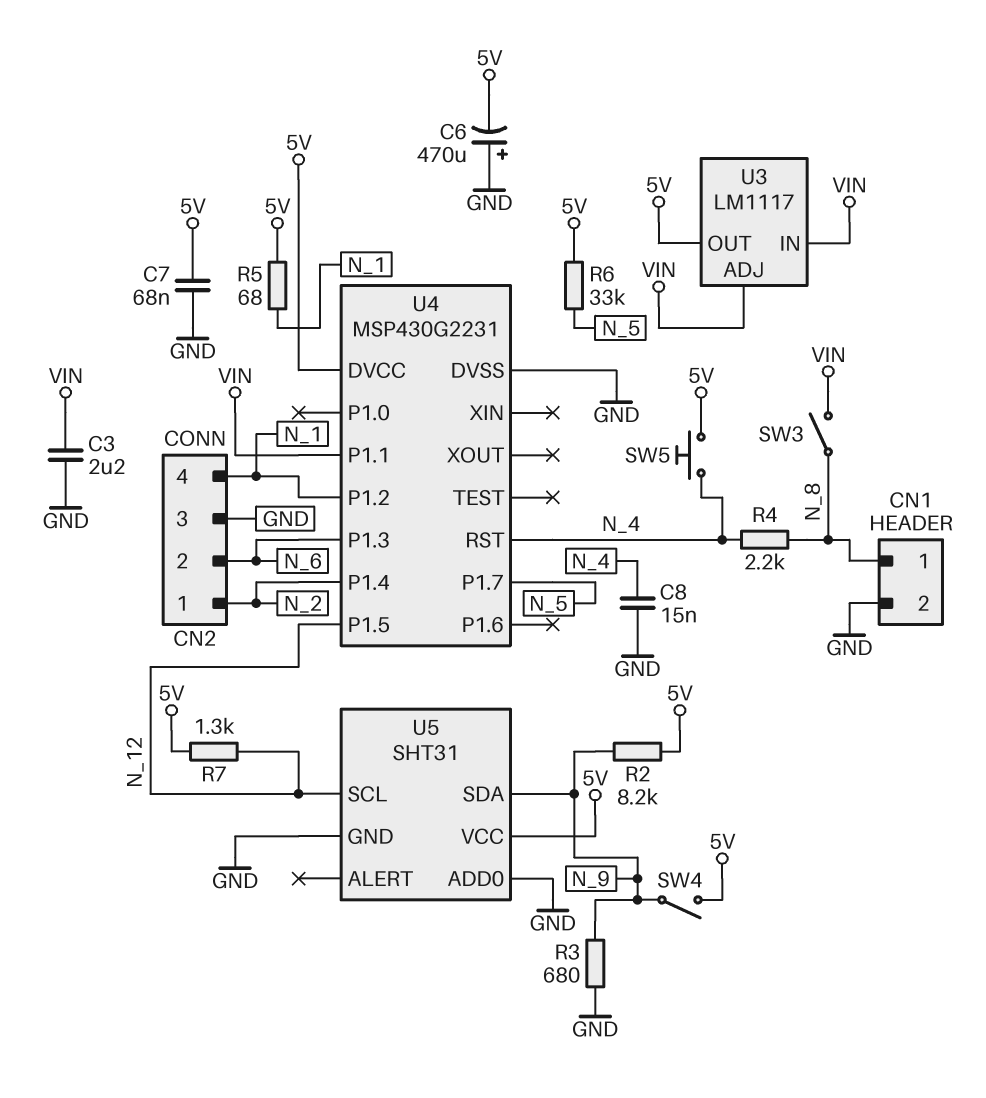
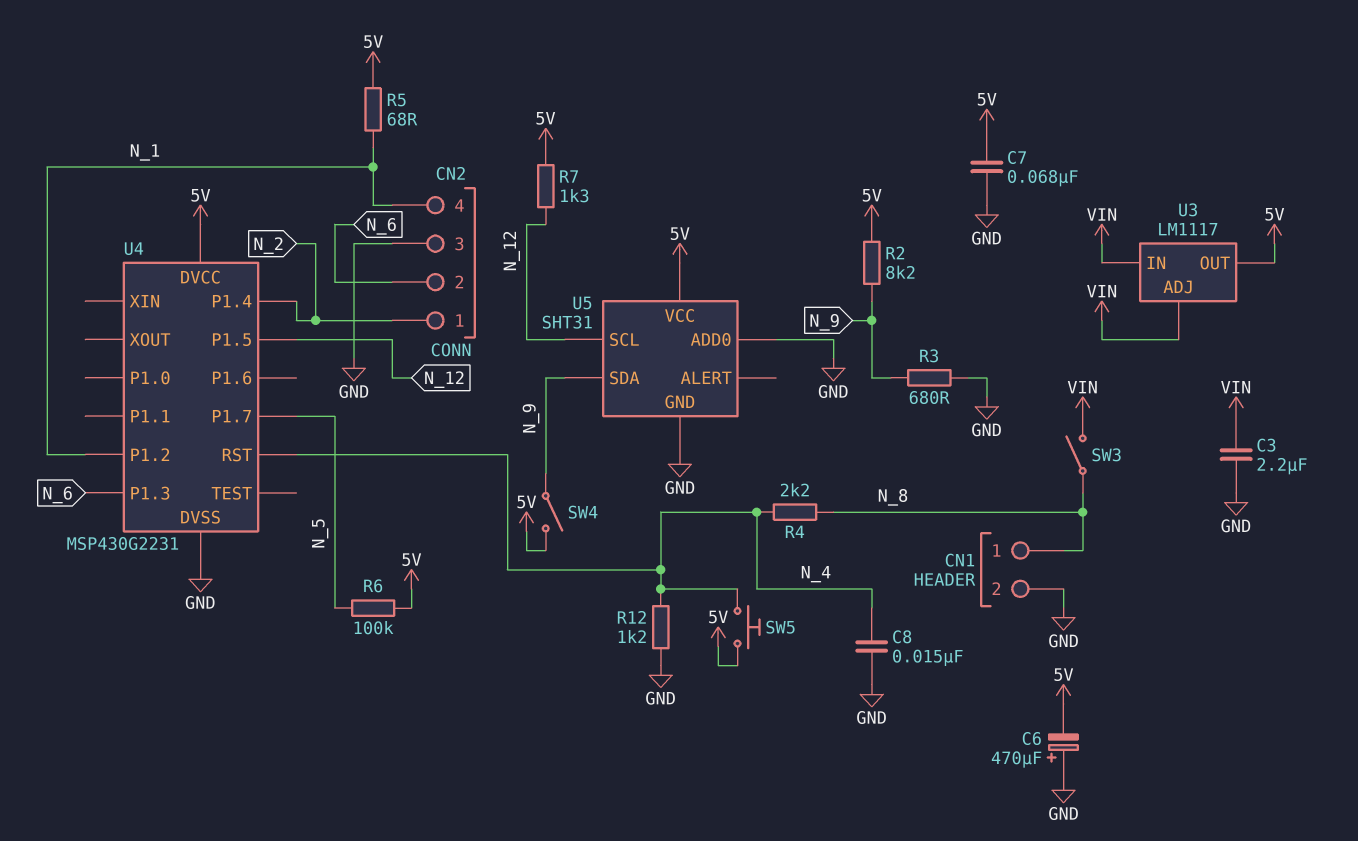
R6: 33k (5V, N_5) -> 100k (5V, N_5)
R12: none -> 1.2k (GND, N_4)
U4 pin P1.1: VIN -> none

